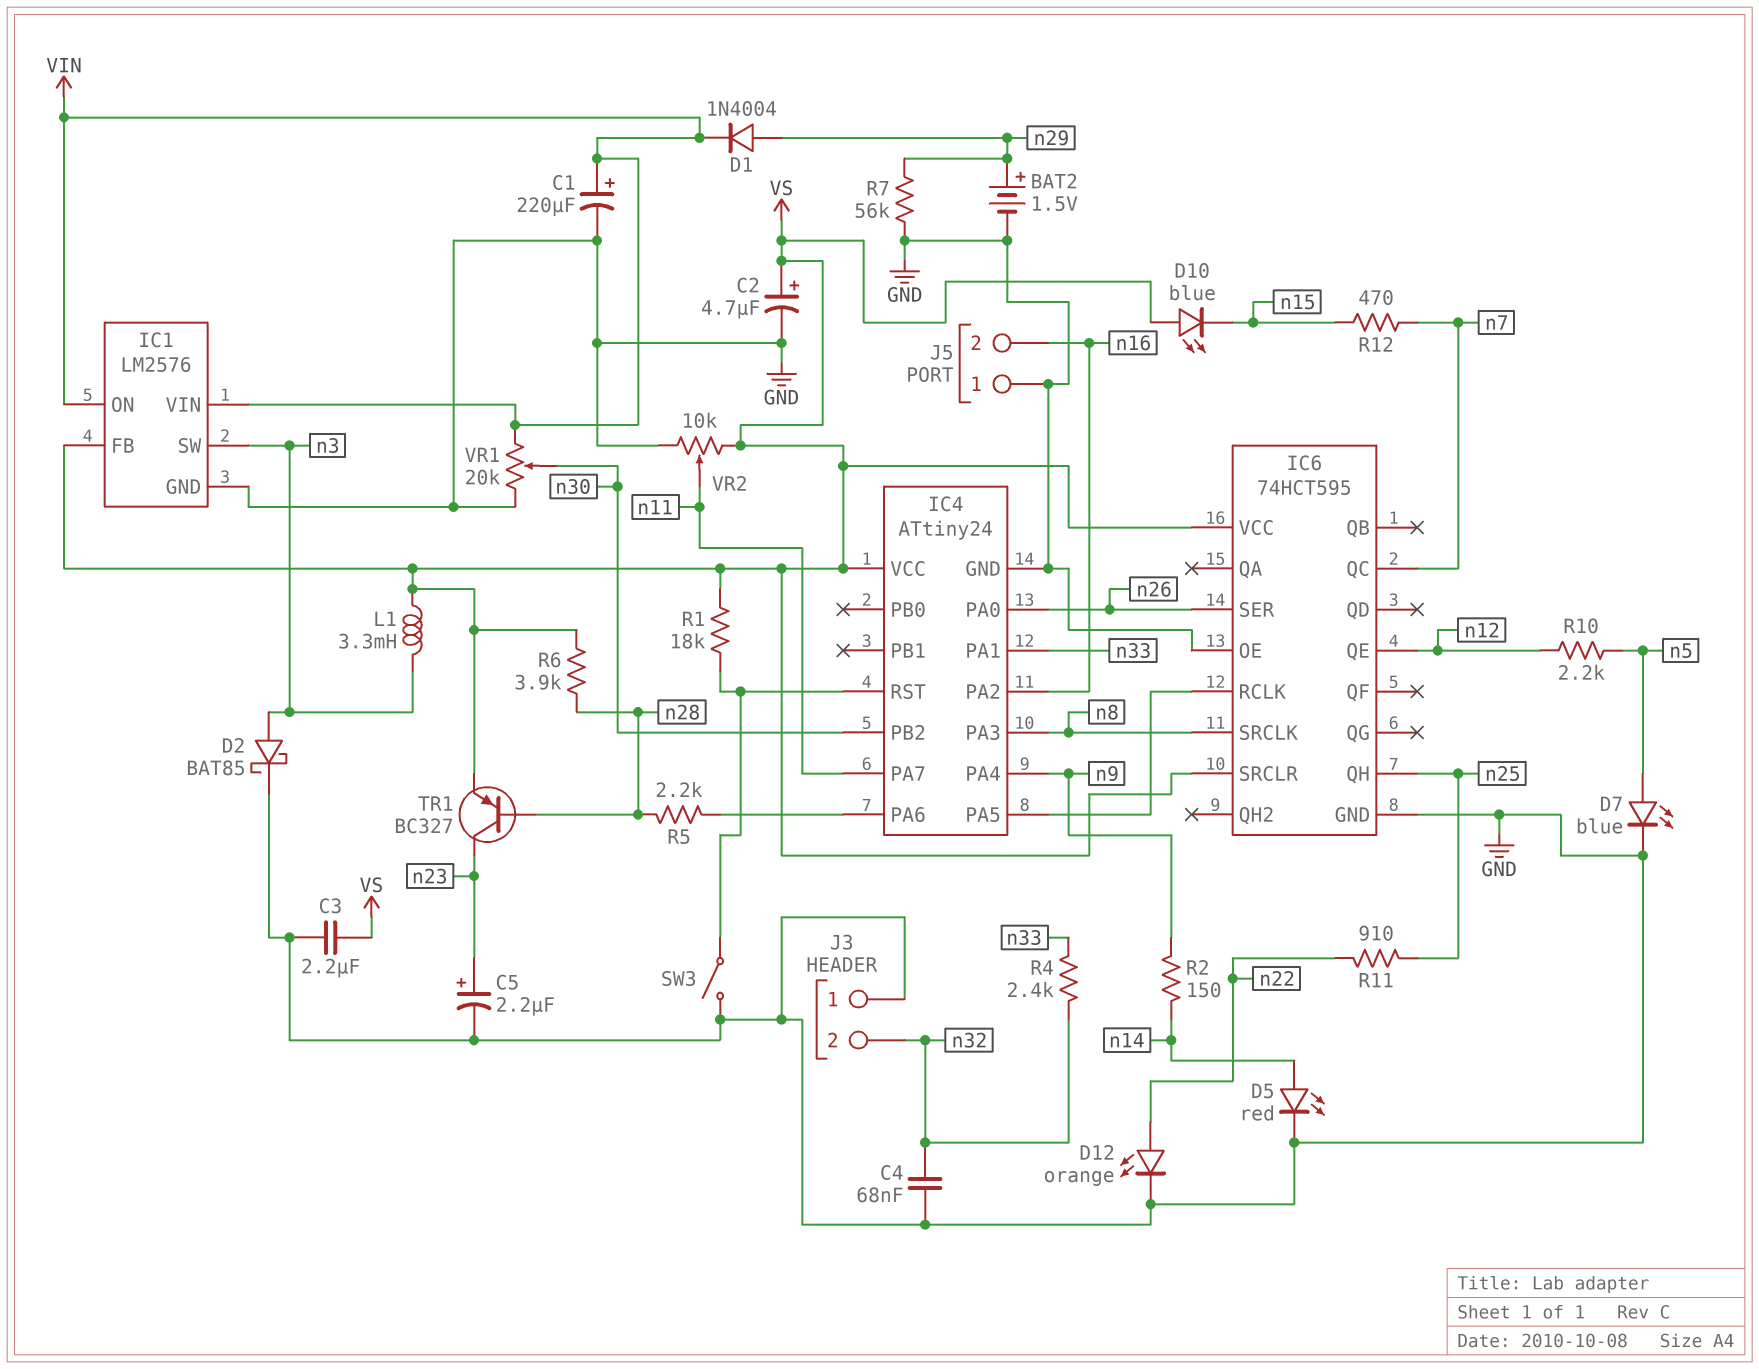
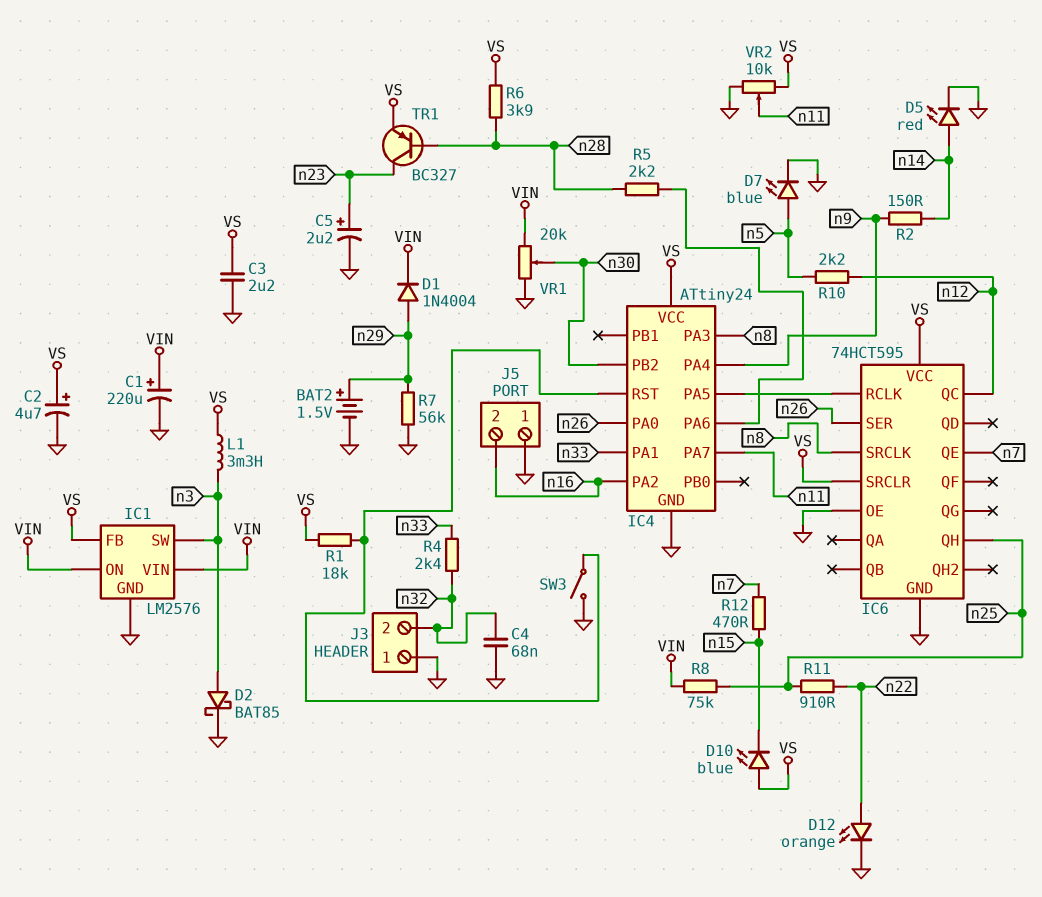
IC6 pin QC: n7 -> n12
IC6 pin QE: n12 -> n7
R8: none -> 75k (VIN, n25)

